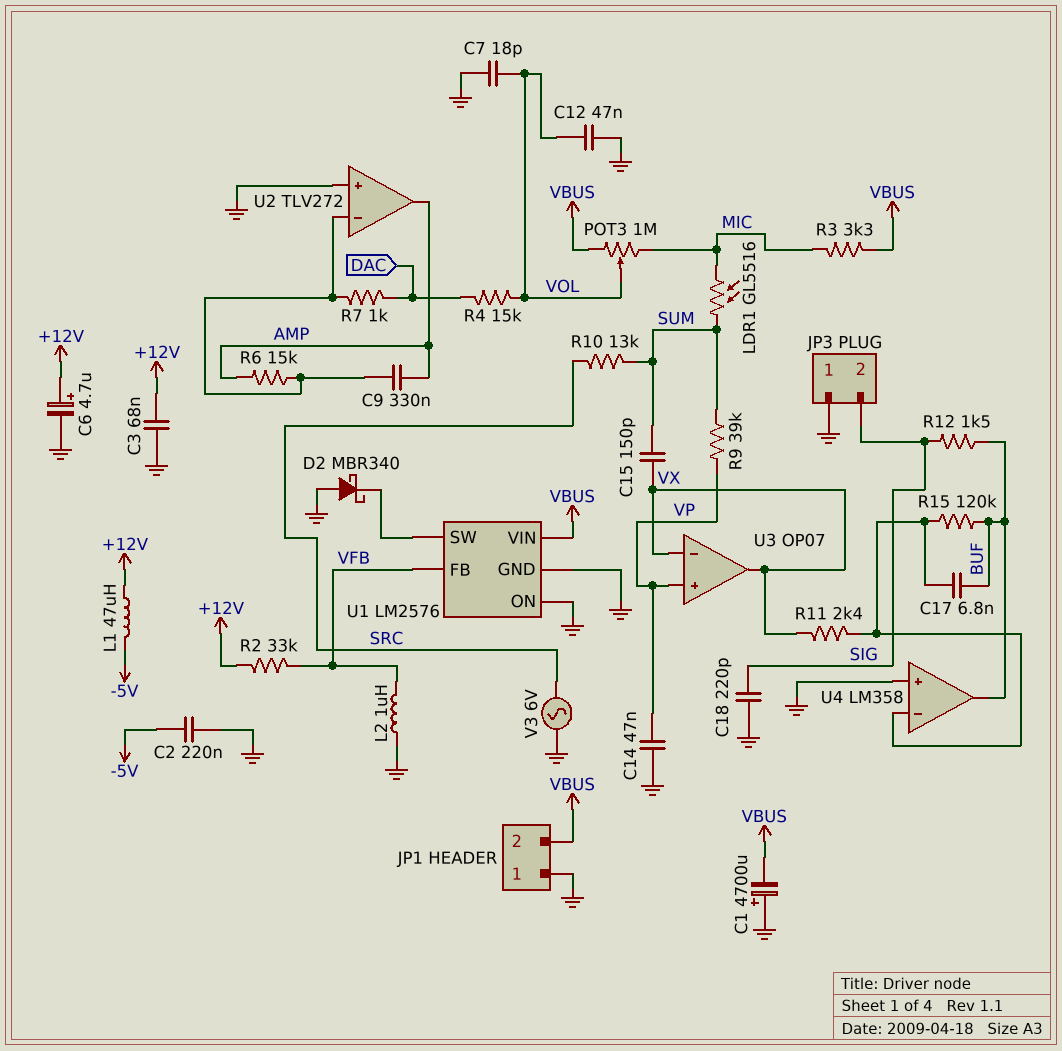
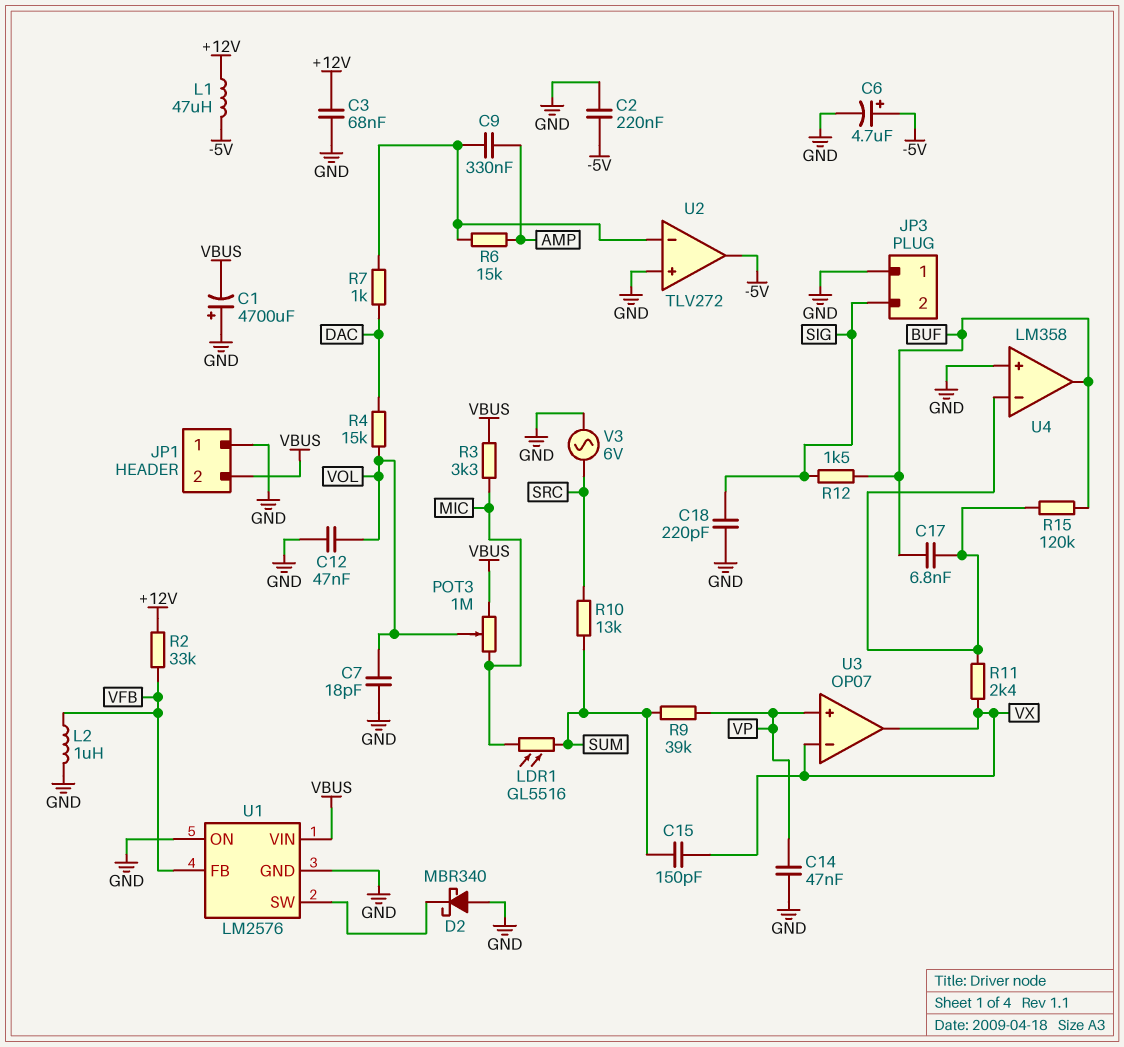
C6: 4.7uF (plus +12V, minus GND) -> 4.7uF (plus -5V, minus GND)
U2 pin out: AMP -> -5V

